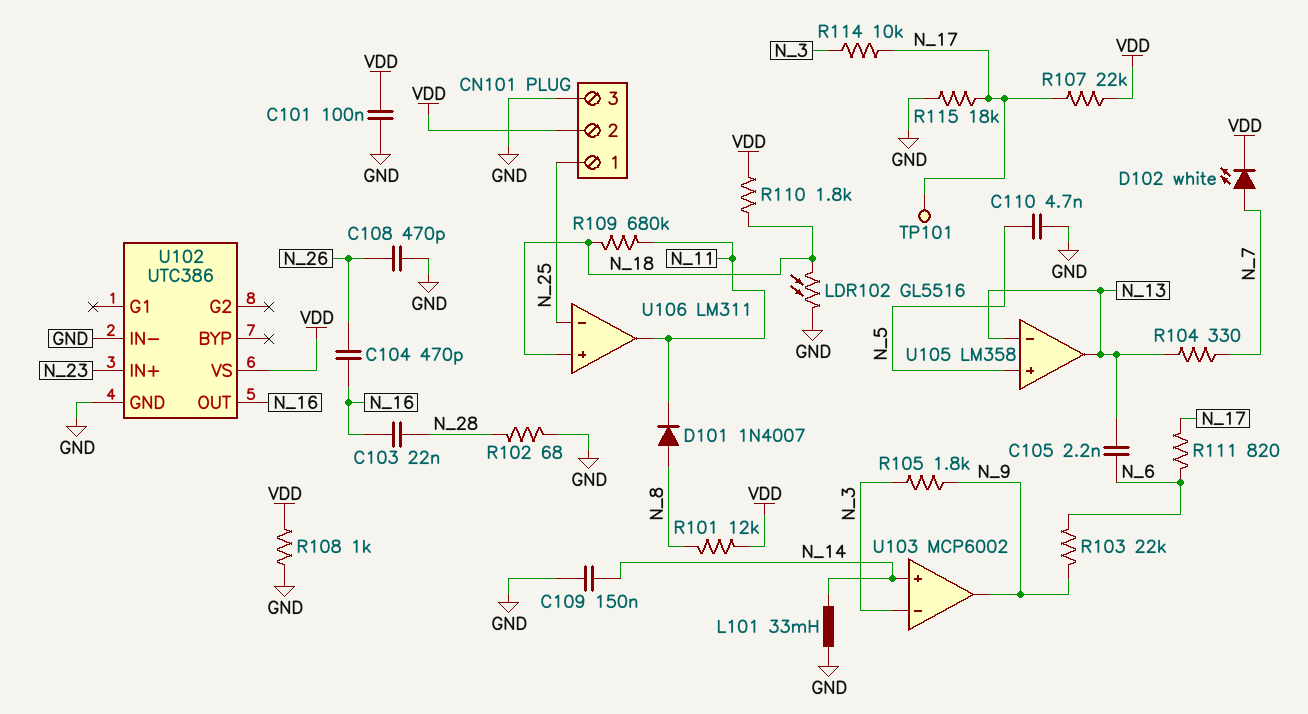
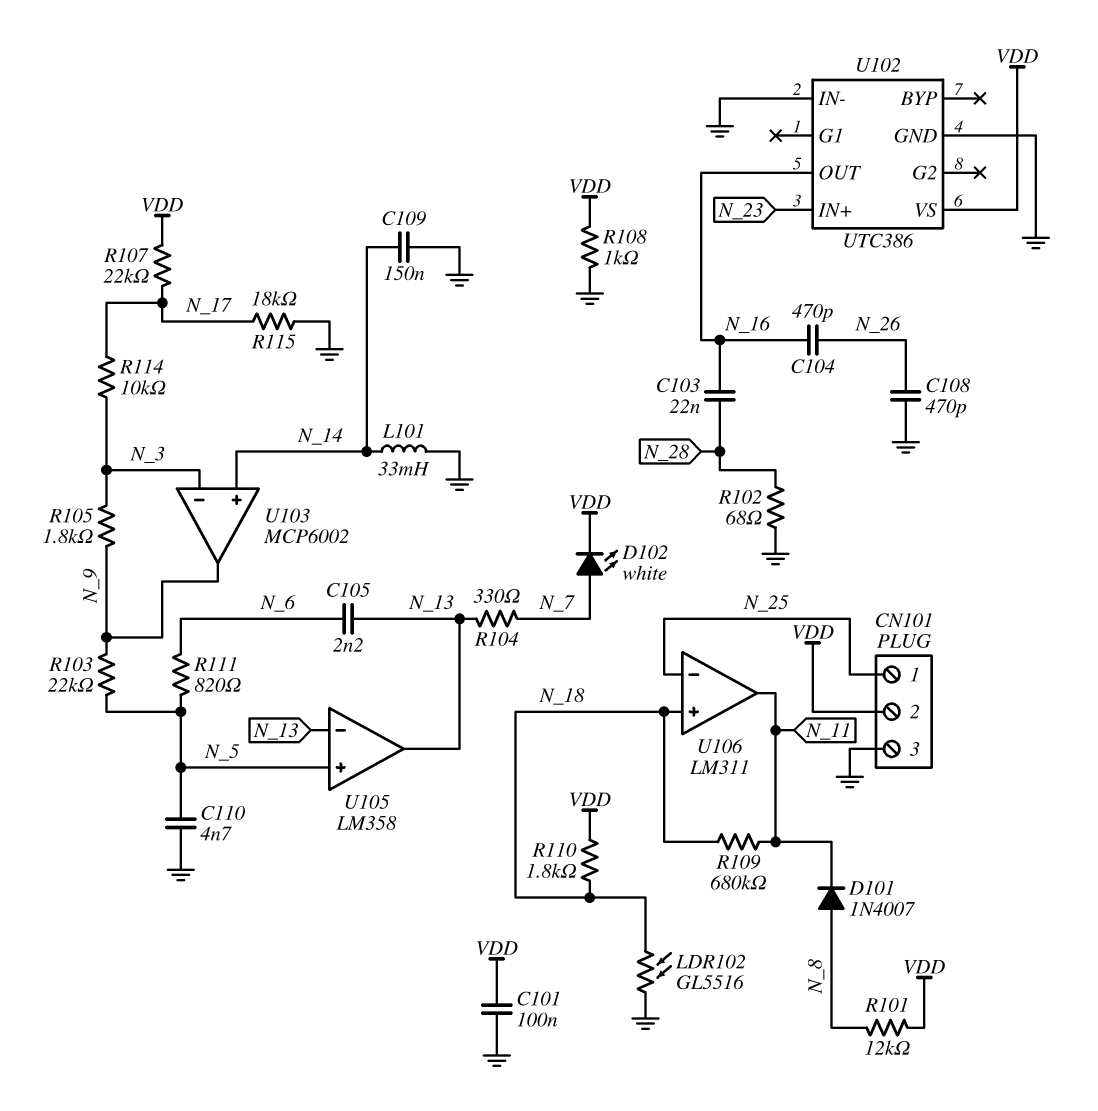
R103: 22k (N_6, N_9) -> 22k (N_5, N_9)
R111: 820 (N_6, N_17) -> 820 (N_5, N_6)
TP101: test point (N_17) -> none

